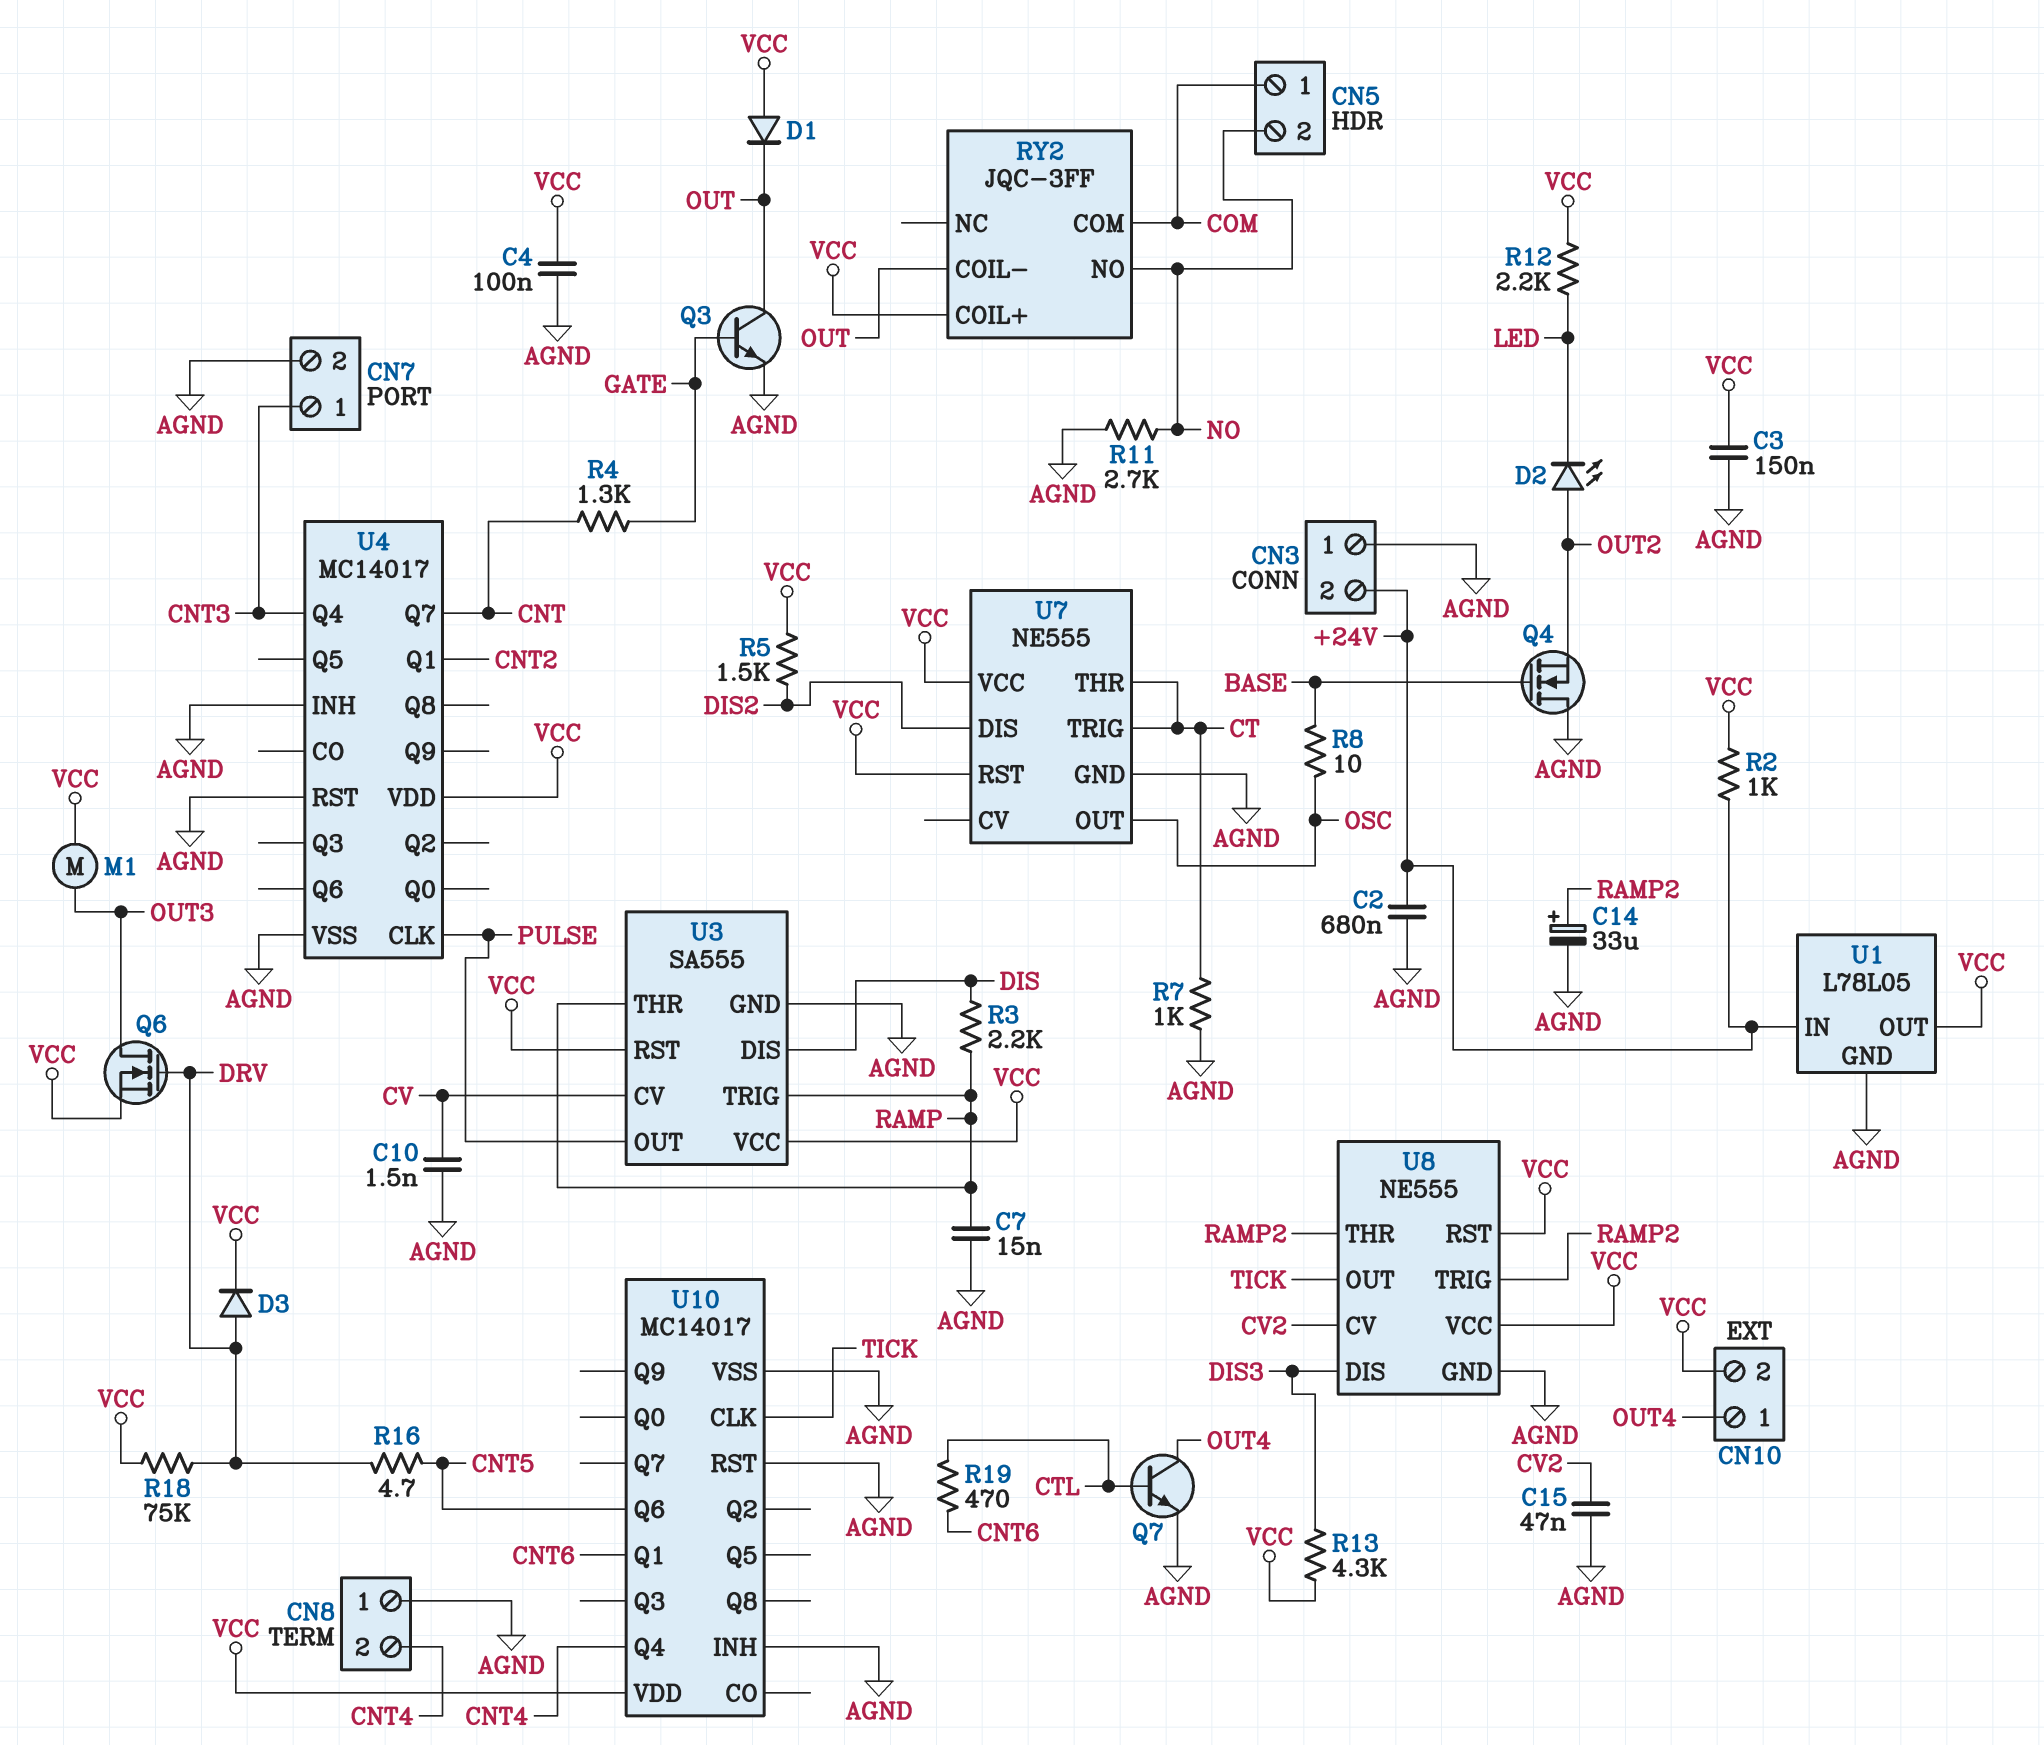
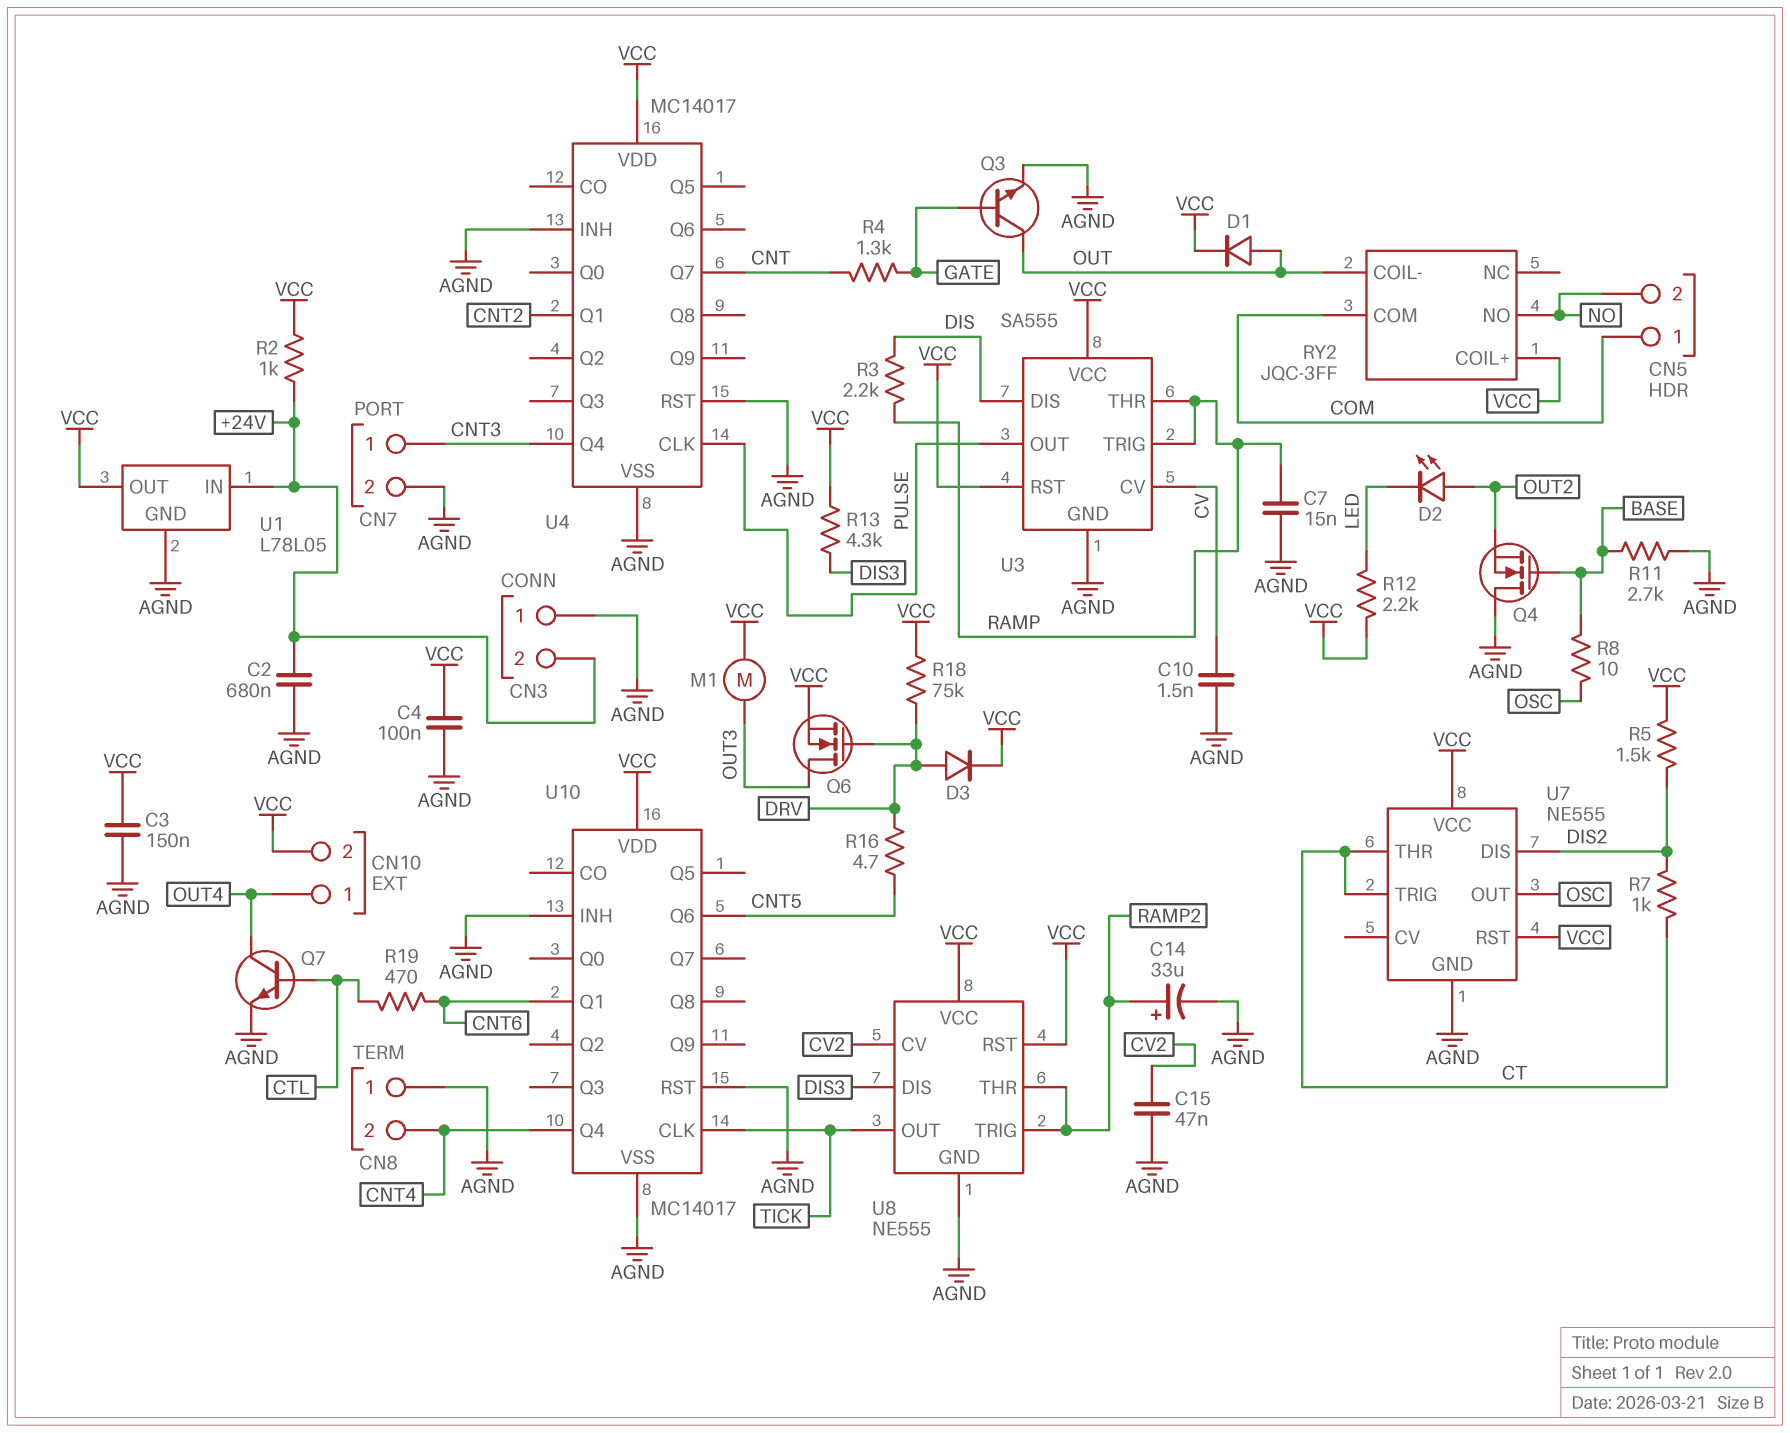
D1: diode (A VCC, K OUT) -> diode (A OUT, K VCC)
R7: 1k (AGND, CT) -> 1k (CT, DIS2)
R11: 2.7k (AGND, NO) -> 2.7k (AGND, BASE)

